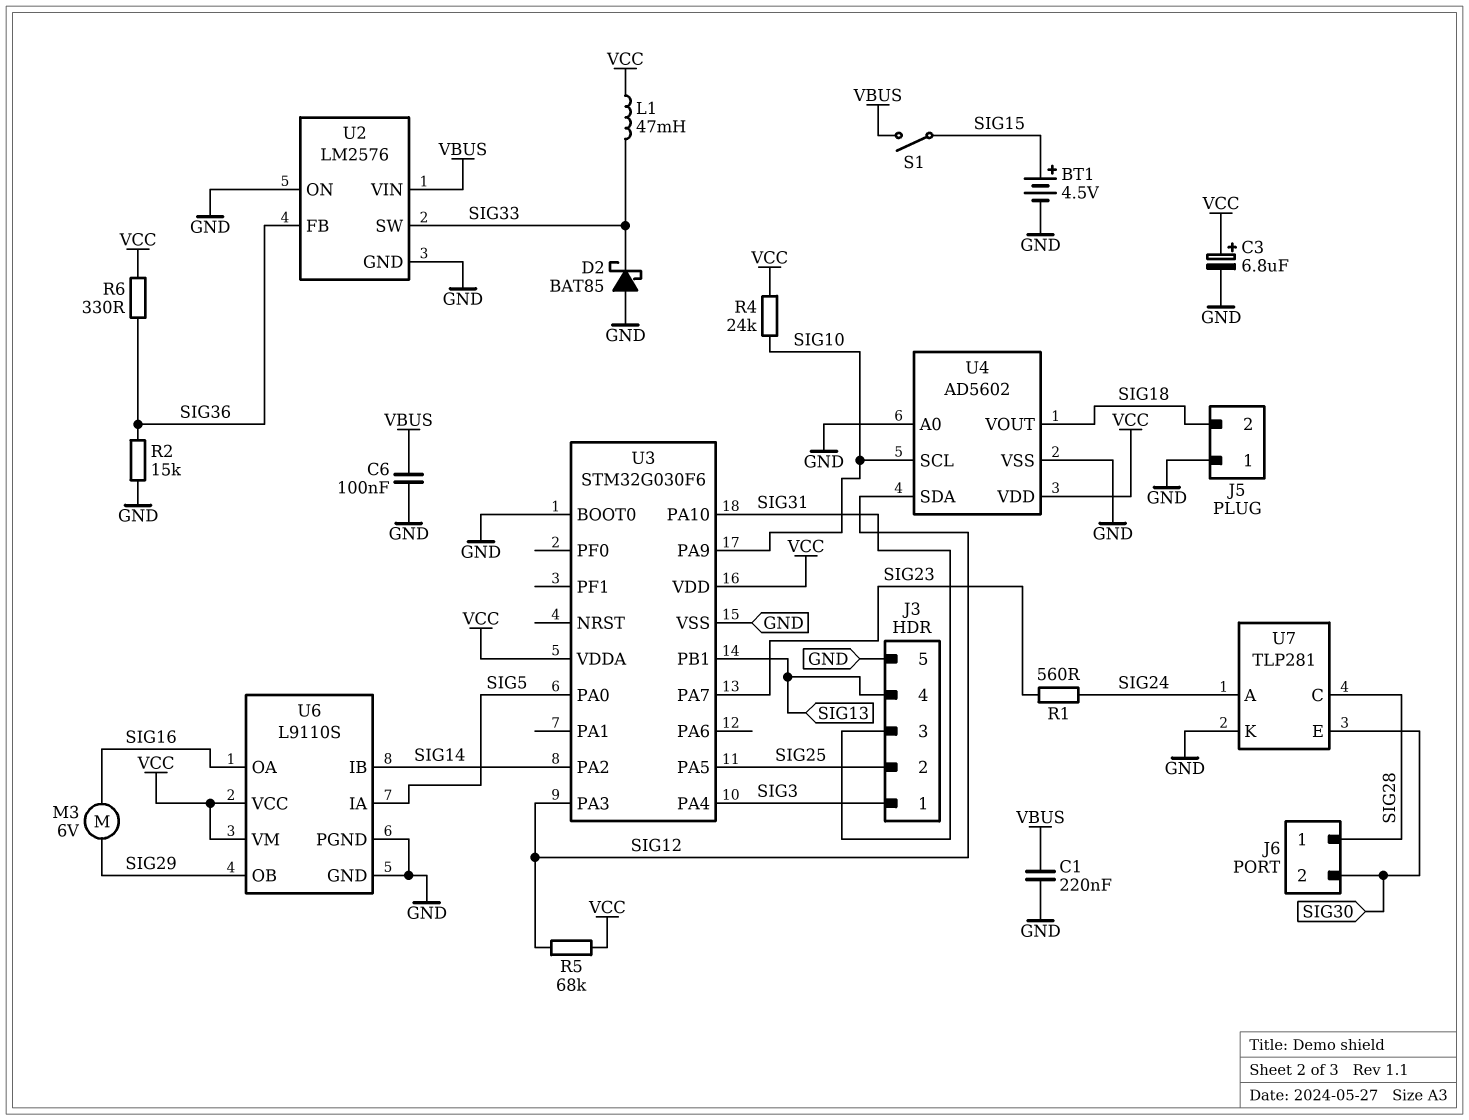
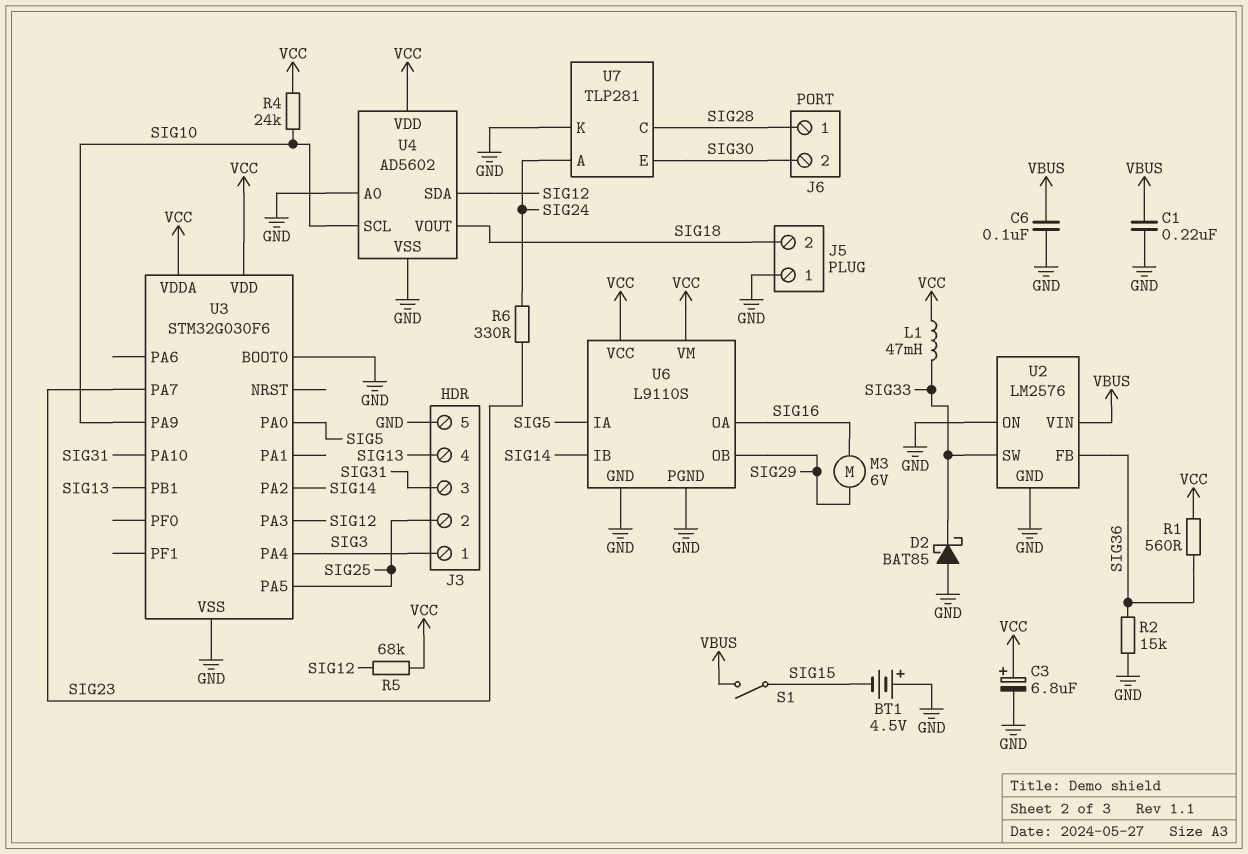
BT1: 4.5V (plus SIG15, minus GND) -> 4.5V (plus GND, minus SIG15)
R1: 560 (SIG23, SIG24) -> 560 (SIG36, VCC)
R6: 330 (SIG36, VCC) -> 330 (SIG23, SIG24)

